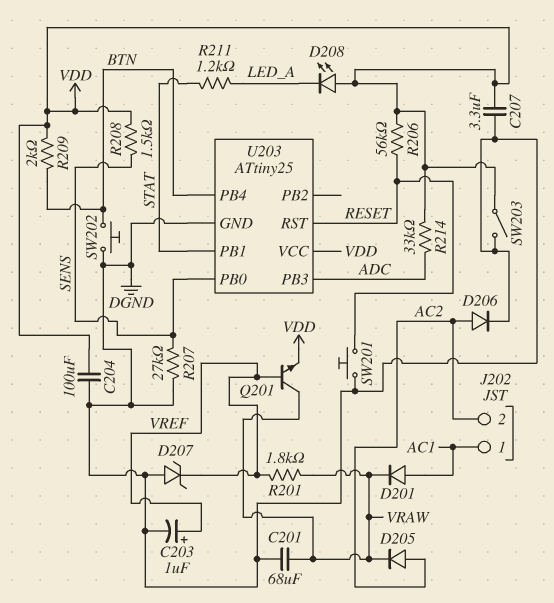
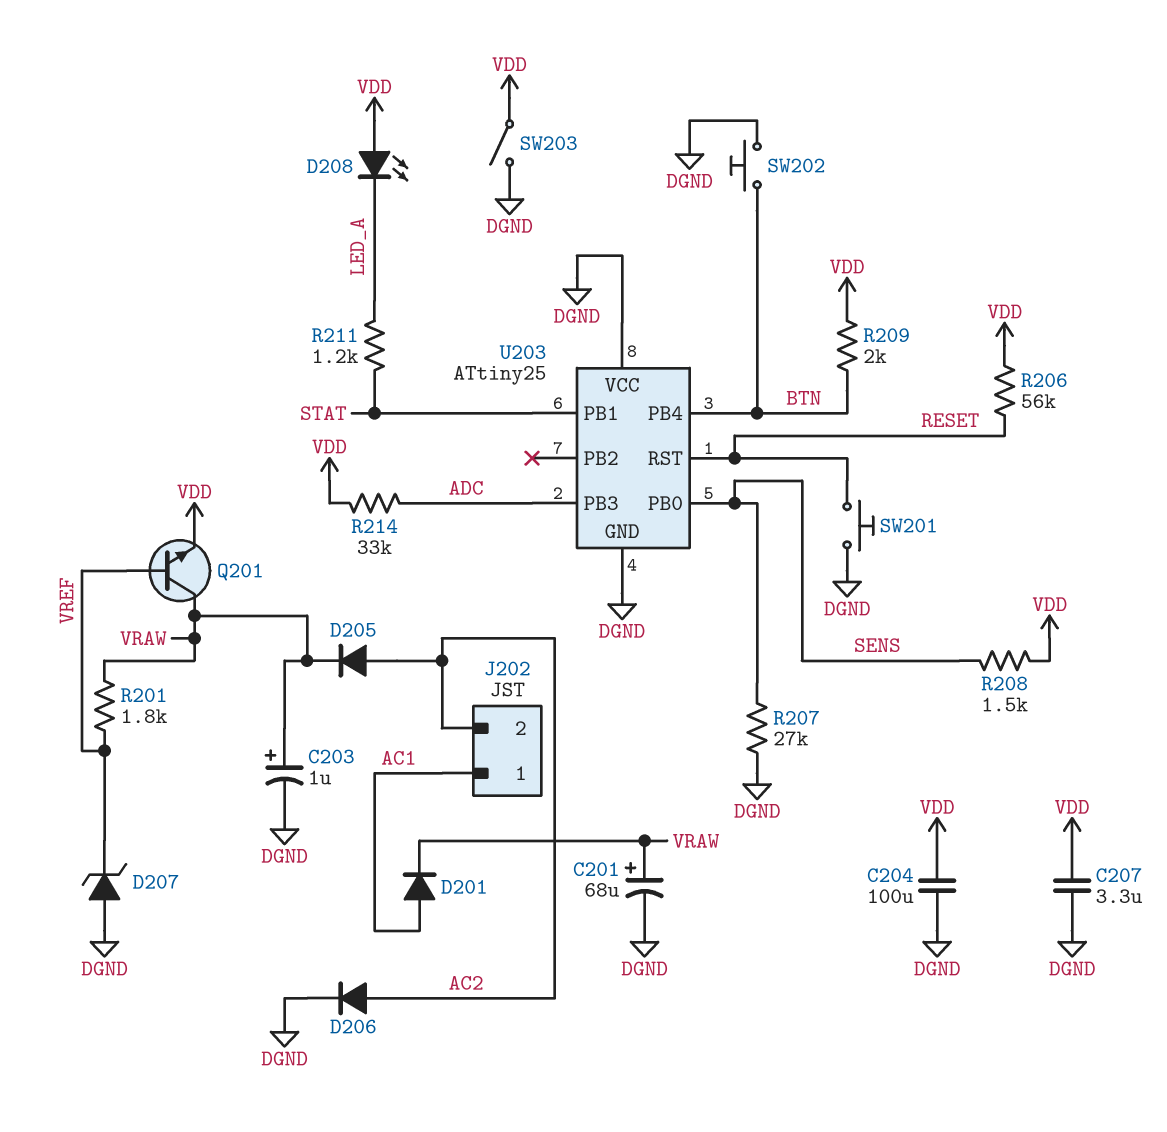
C201: 68uF (DGND, VRAW) -> 68uF (plus VRAW, minus DGND)
C203: 1uF (plus VREF, minus DGND) -> 1uF (plus VRAW, minus DGND)
U203 pin VCC: VDD -> DGND

